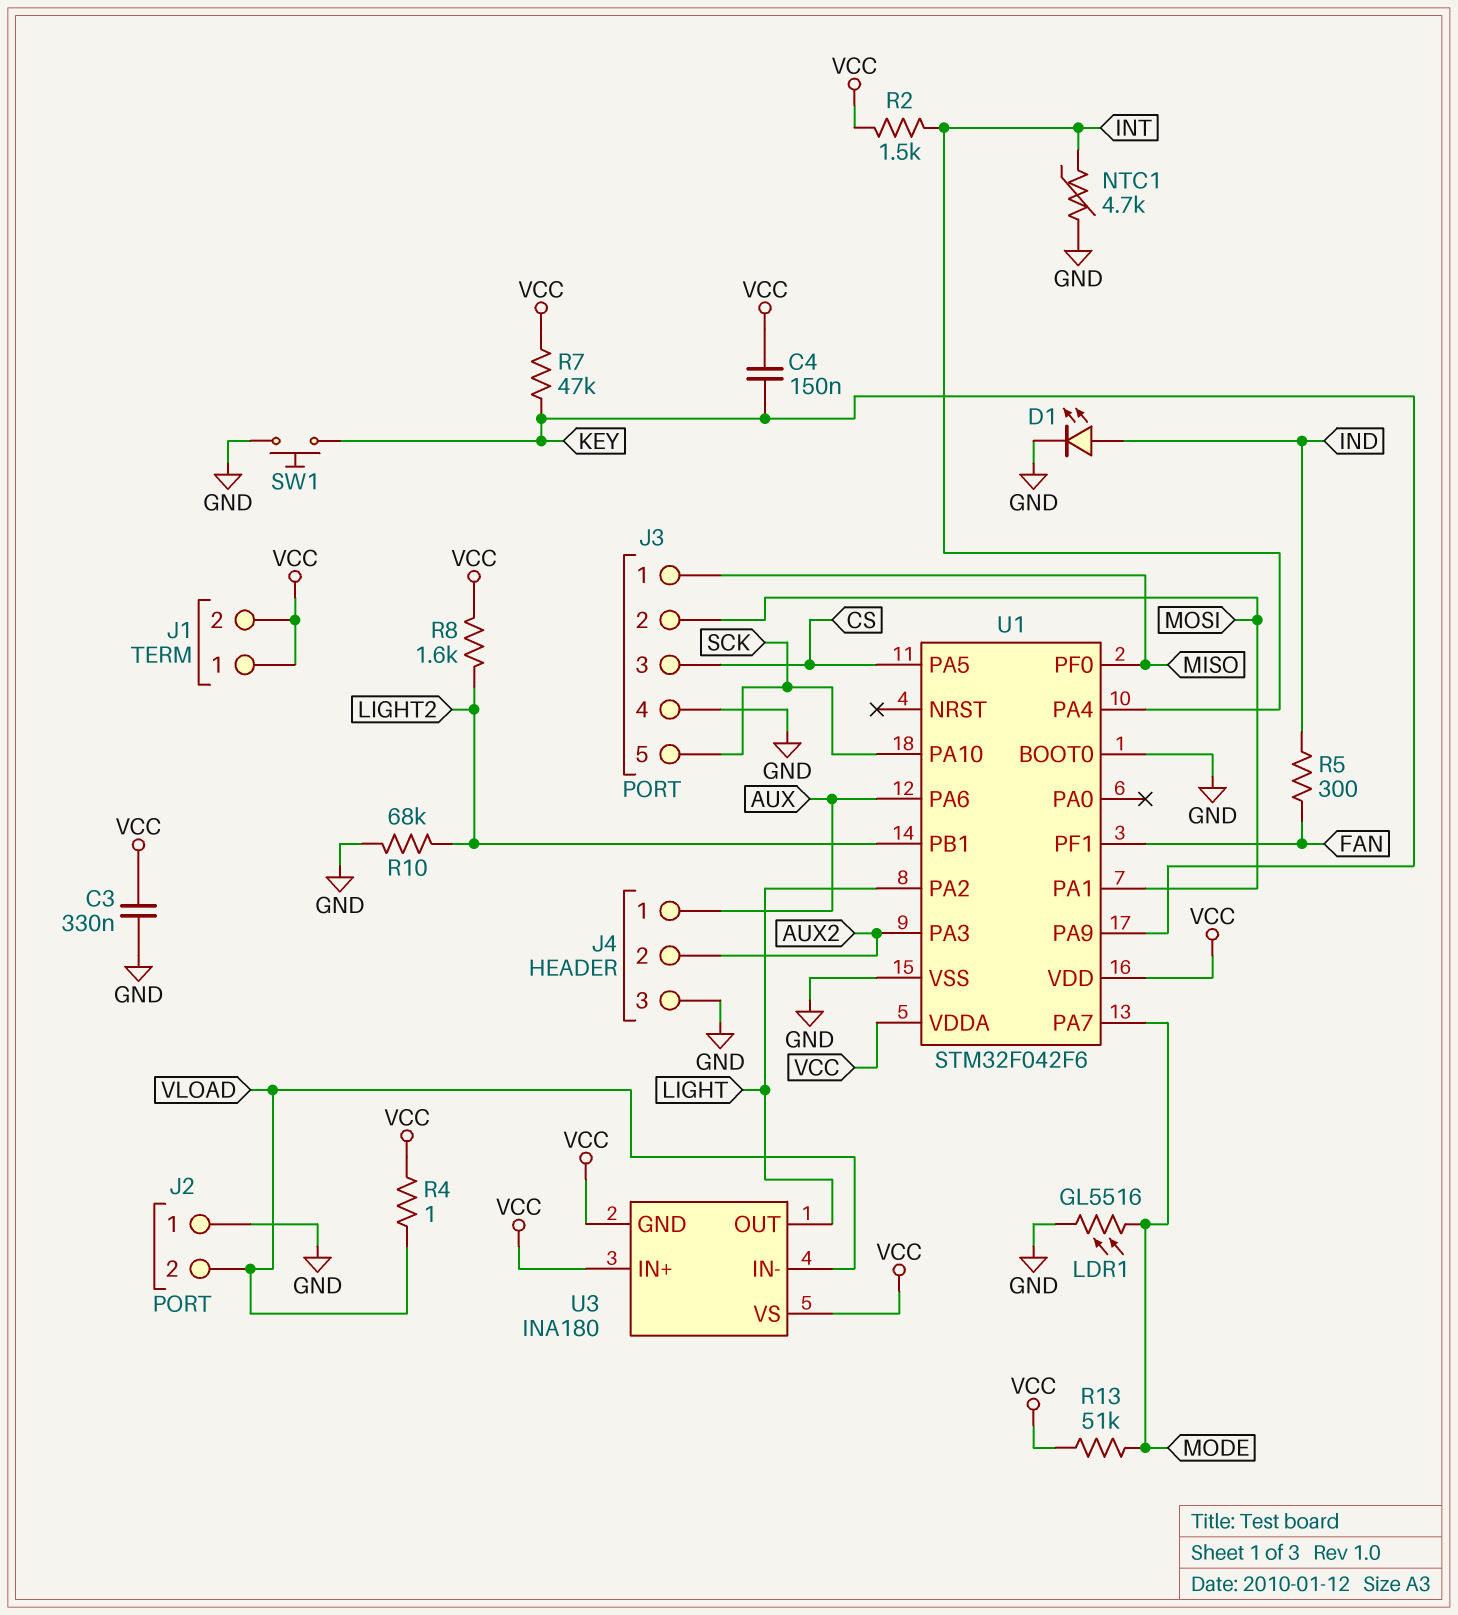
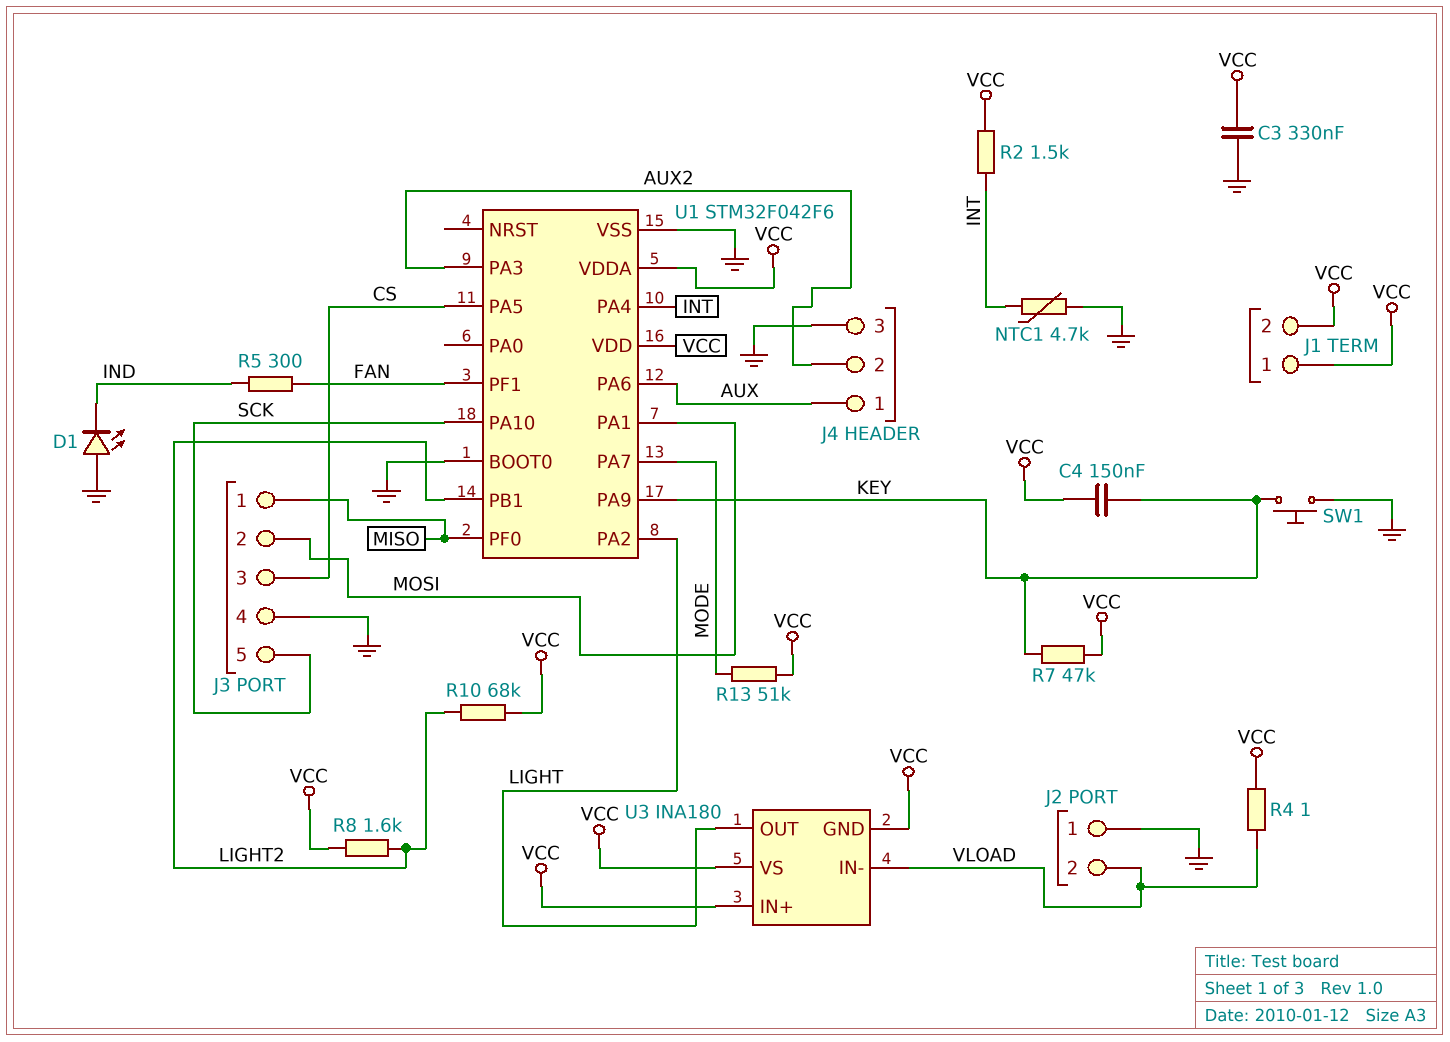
D1: LED (A IND, K GND) -> LED (A GND, K IND)
LDR1: GL5516 (GND, MODE) -> none
R10: 68k (GND, LIGHT2) -> 68k (LIGHT2, VCC)

